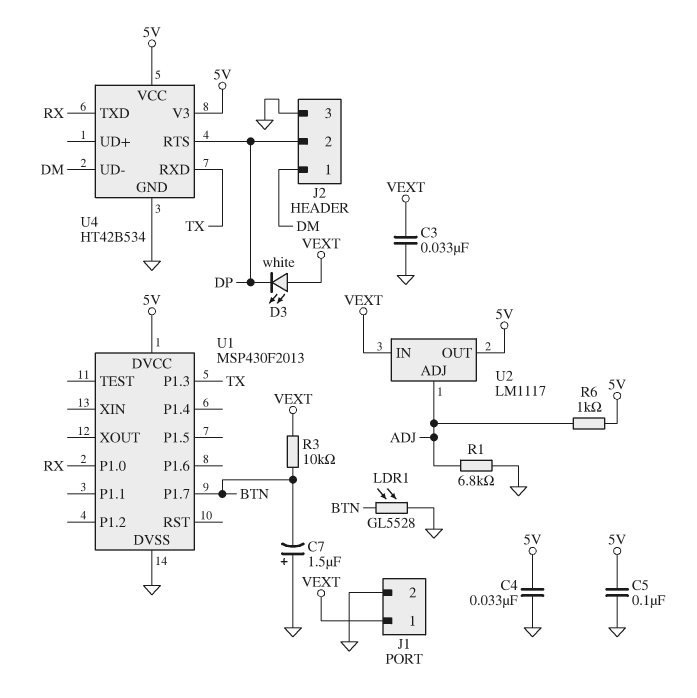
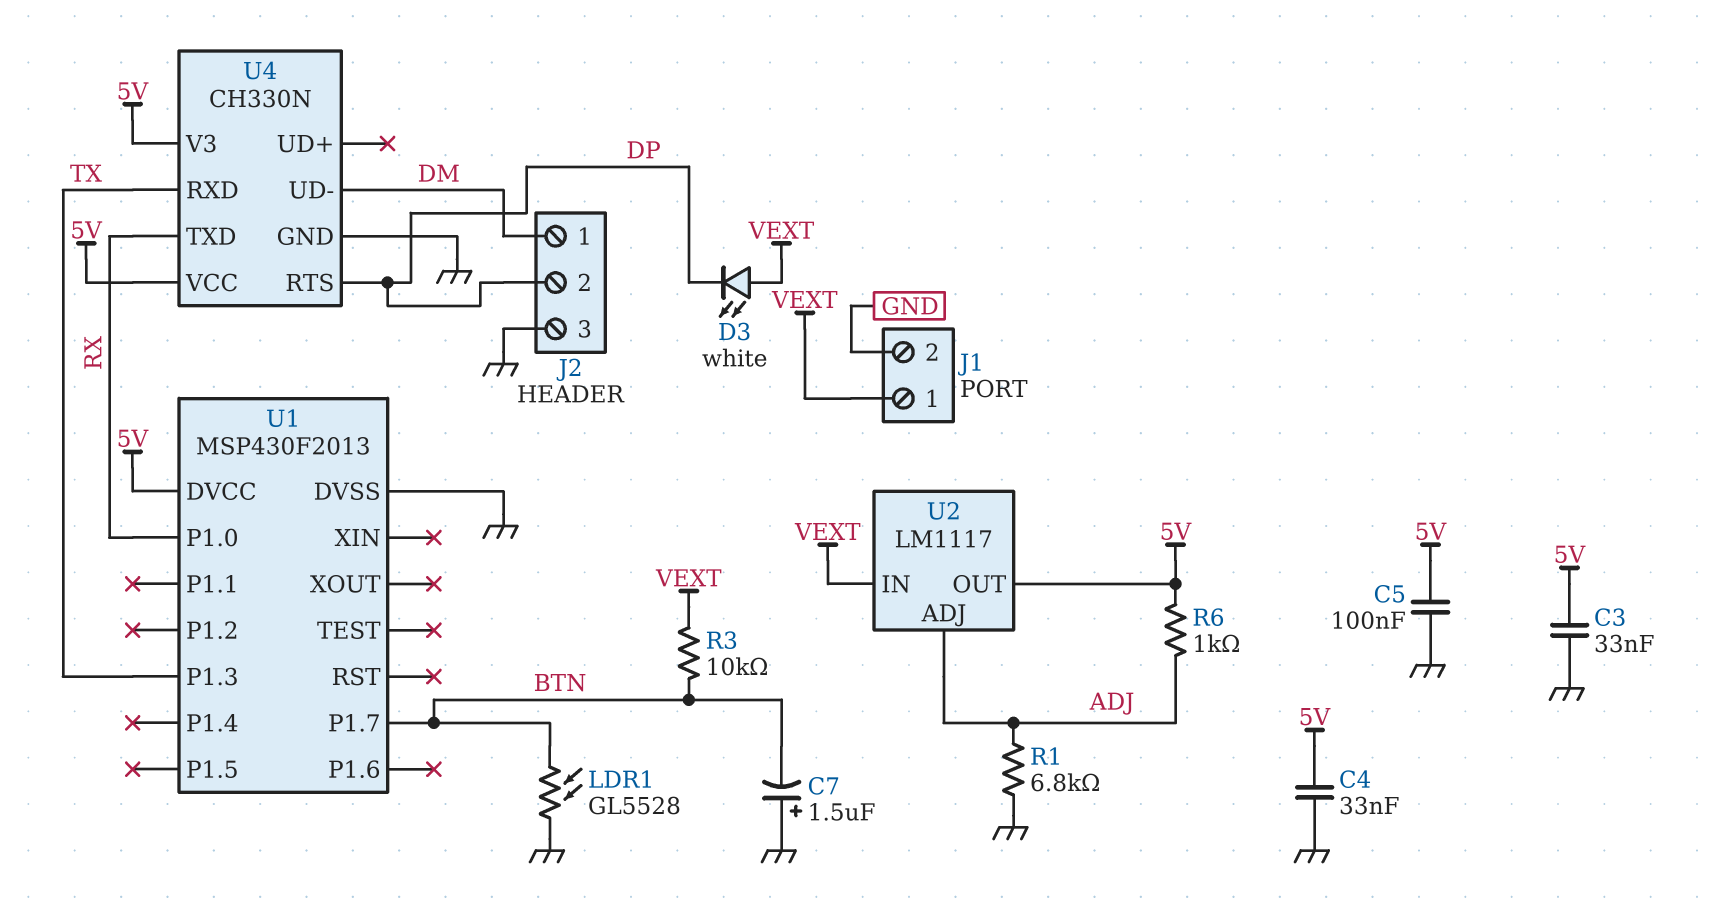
C3: 33nF (GND, VEXT) -> 33nF (5V, GND)
U4: HT42B534 -> CH330N

